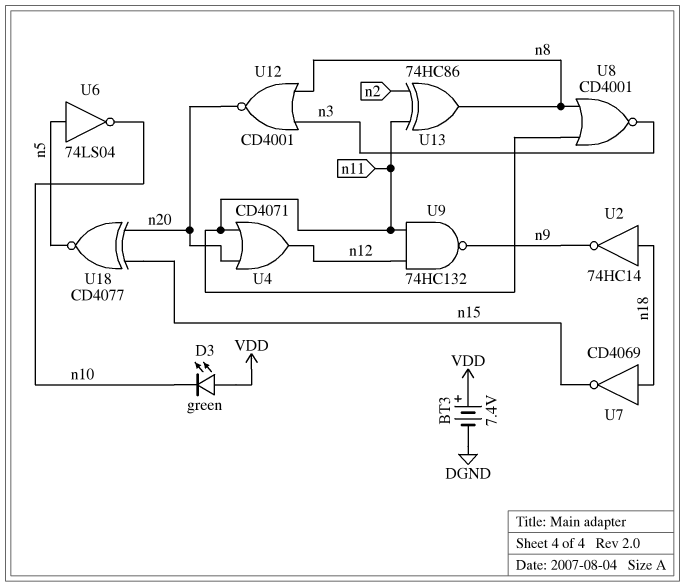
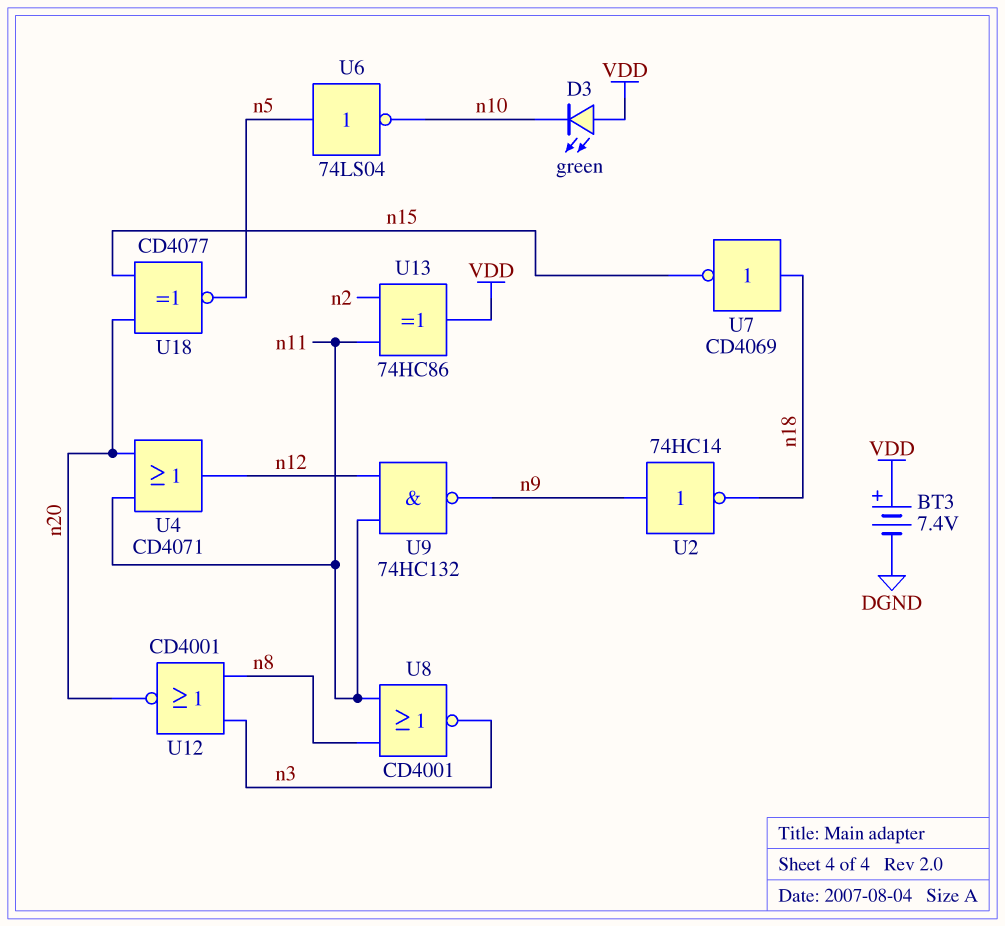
U2: NOT 74HC14 (in n18, out n9) -> NOT 74HC14 (in n9, out n18)
U13: XOR 74HC86 (in n2, in n11, out n8) -> XOR 74HC86 (in n2, in n11, out VDD)

